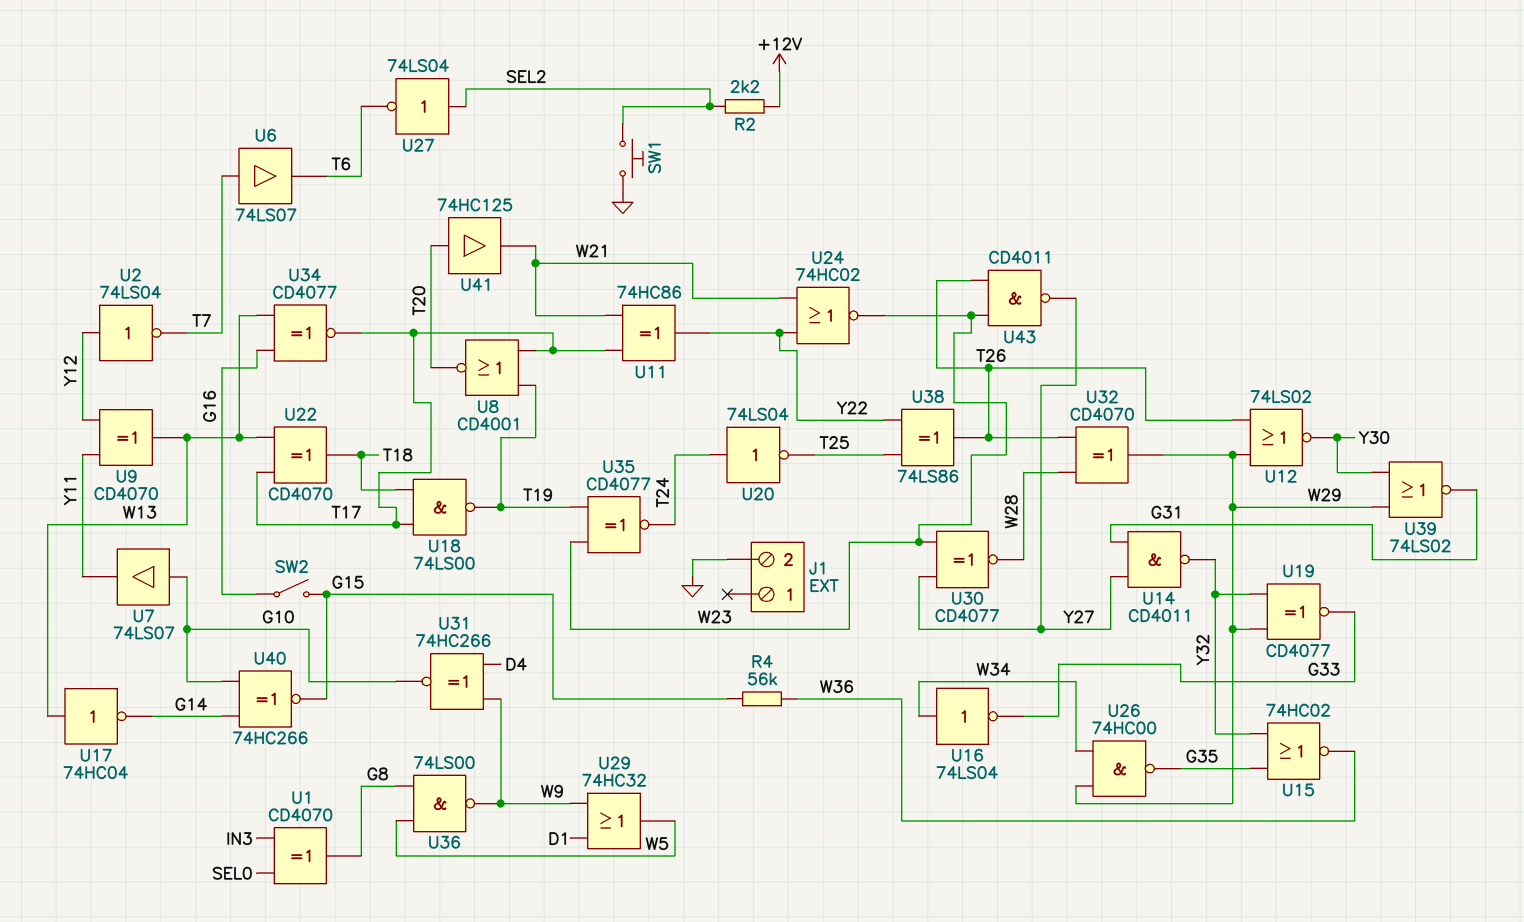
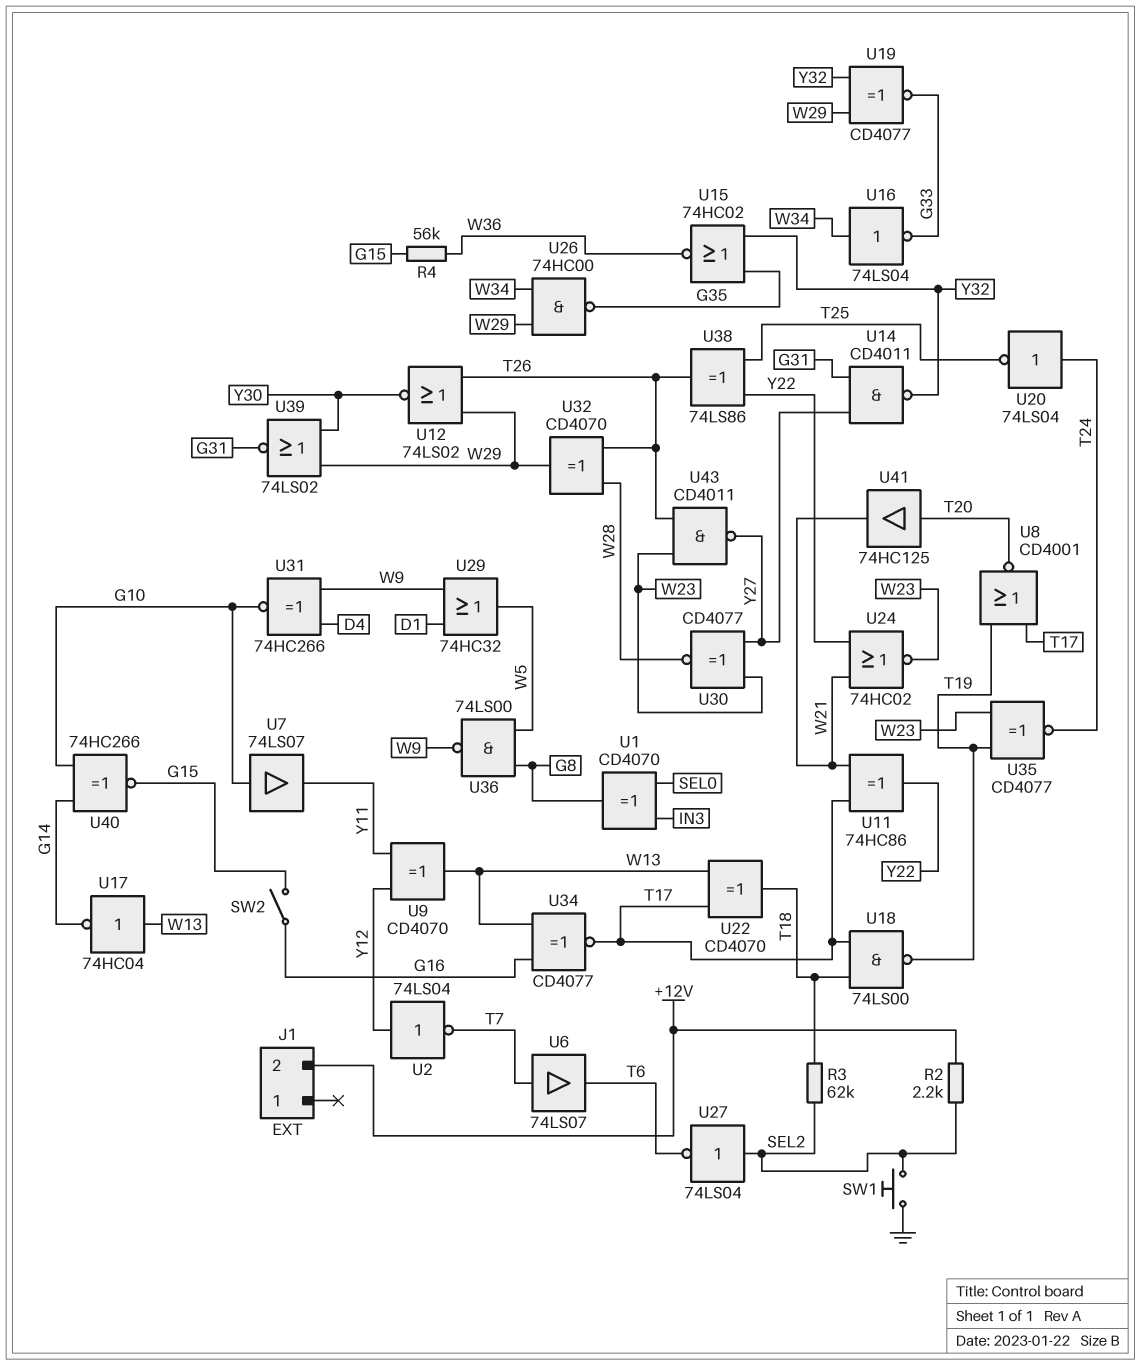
J1 pin 2: GND -> +12V
R3: none -> 62k (SEL2, T18)

